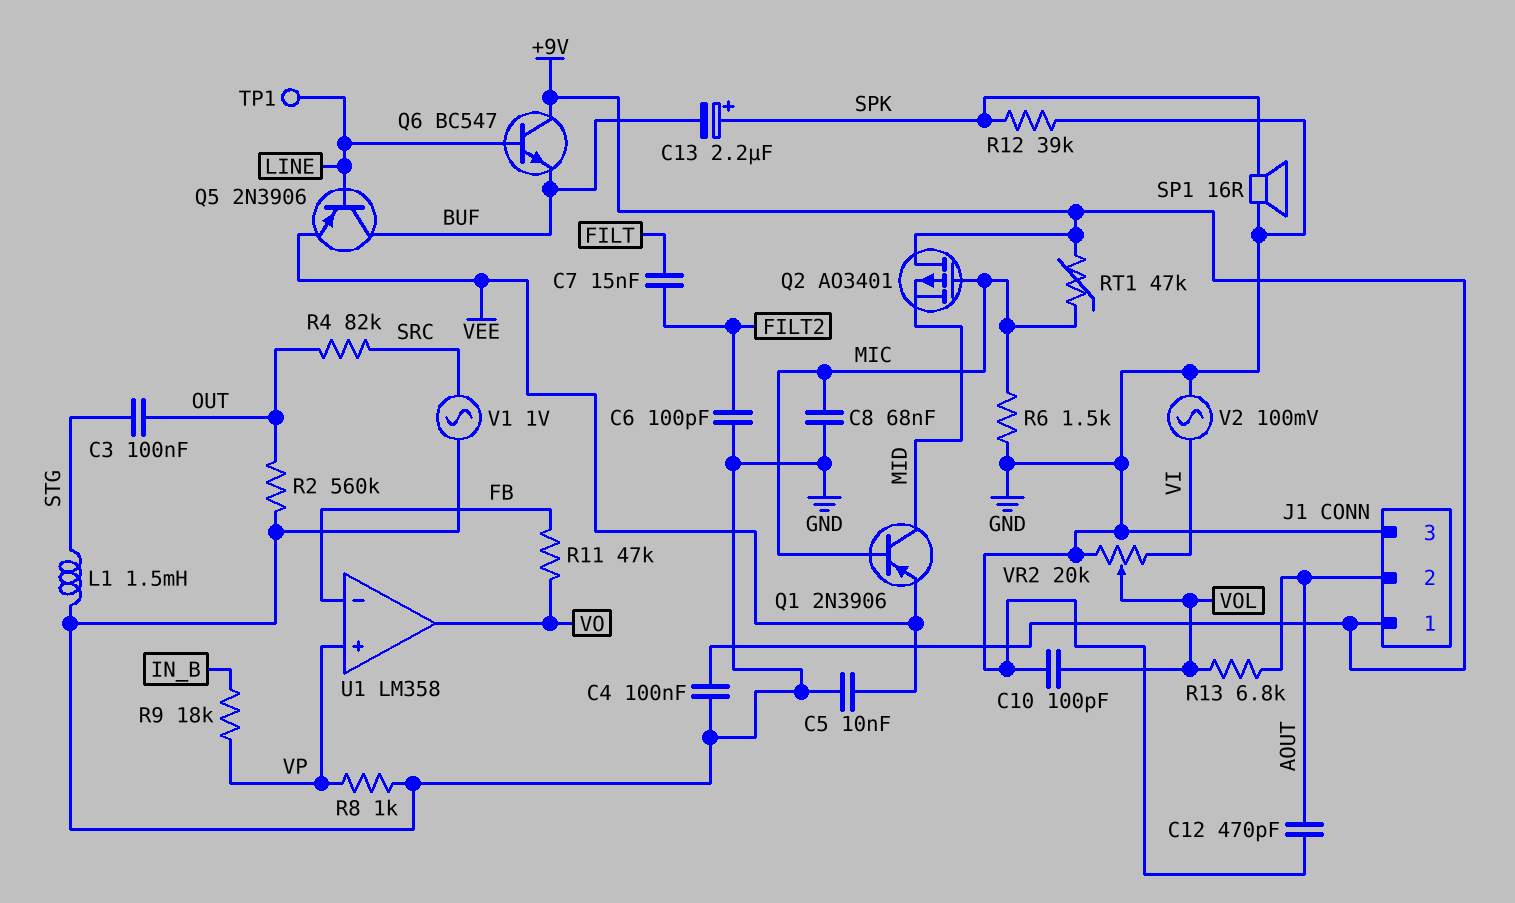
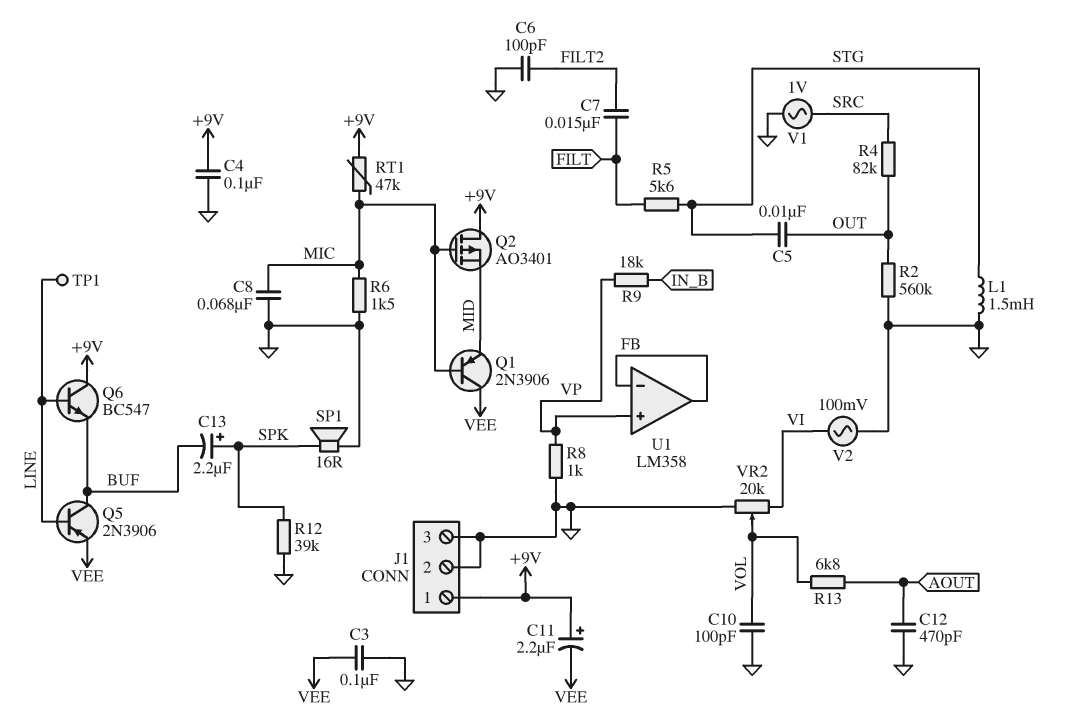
C3: 100nF (OUT, STG) -> 100nF (GND, VEE)
C5: 10nF (GND, VEE) -> 10nF (OUT, STG)
C11: none -> 2.2uF (plus +9V, minus VEE)
J1 pin 2: AOUT -> GND
Q1: PNP 2N3906 (B MIC, C MID, E VEE) -> PNP 2N3906 (B MIC, C VEE, E MID)
R5: none -> 5.6k (FILT, STG)
R11: 47k (FB, VO) -> none
U1 pin out: VO -> FB

